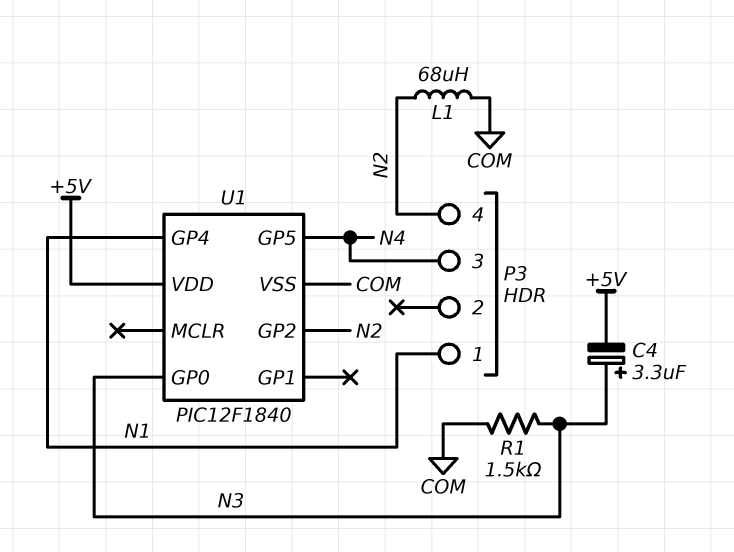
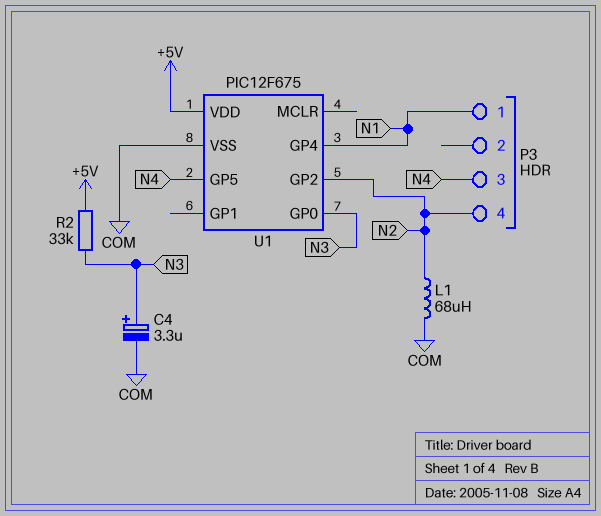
C4: 3.3uF (plus N3, minus +5V) -> 3.3uF (plus N3, minus COM)
R1: 1.5k (COM, N3) -> none
R2: none -> 33k (+5V, N3)
U1: PIC12F1840 -> PIC12F675

